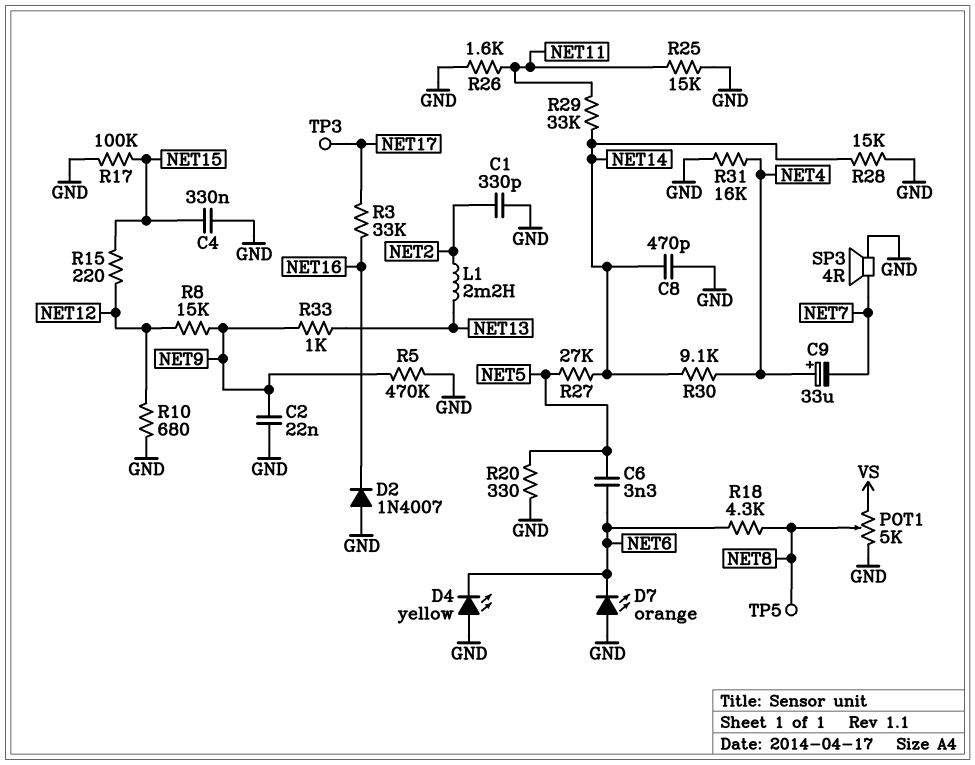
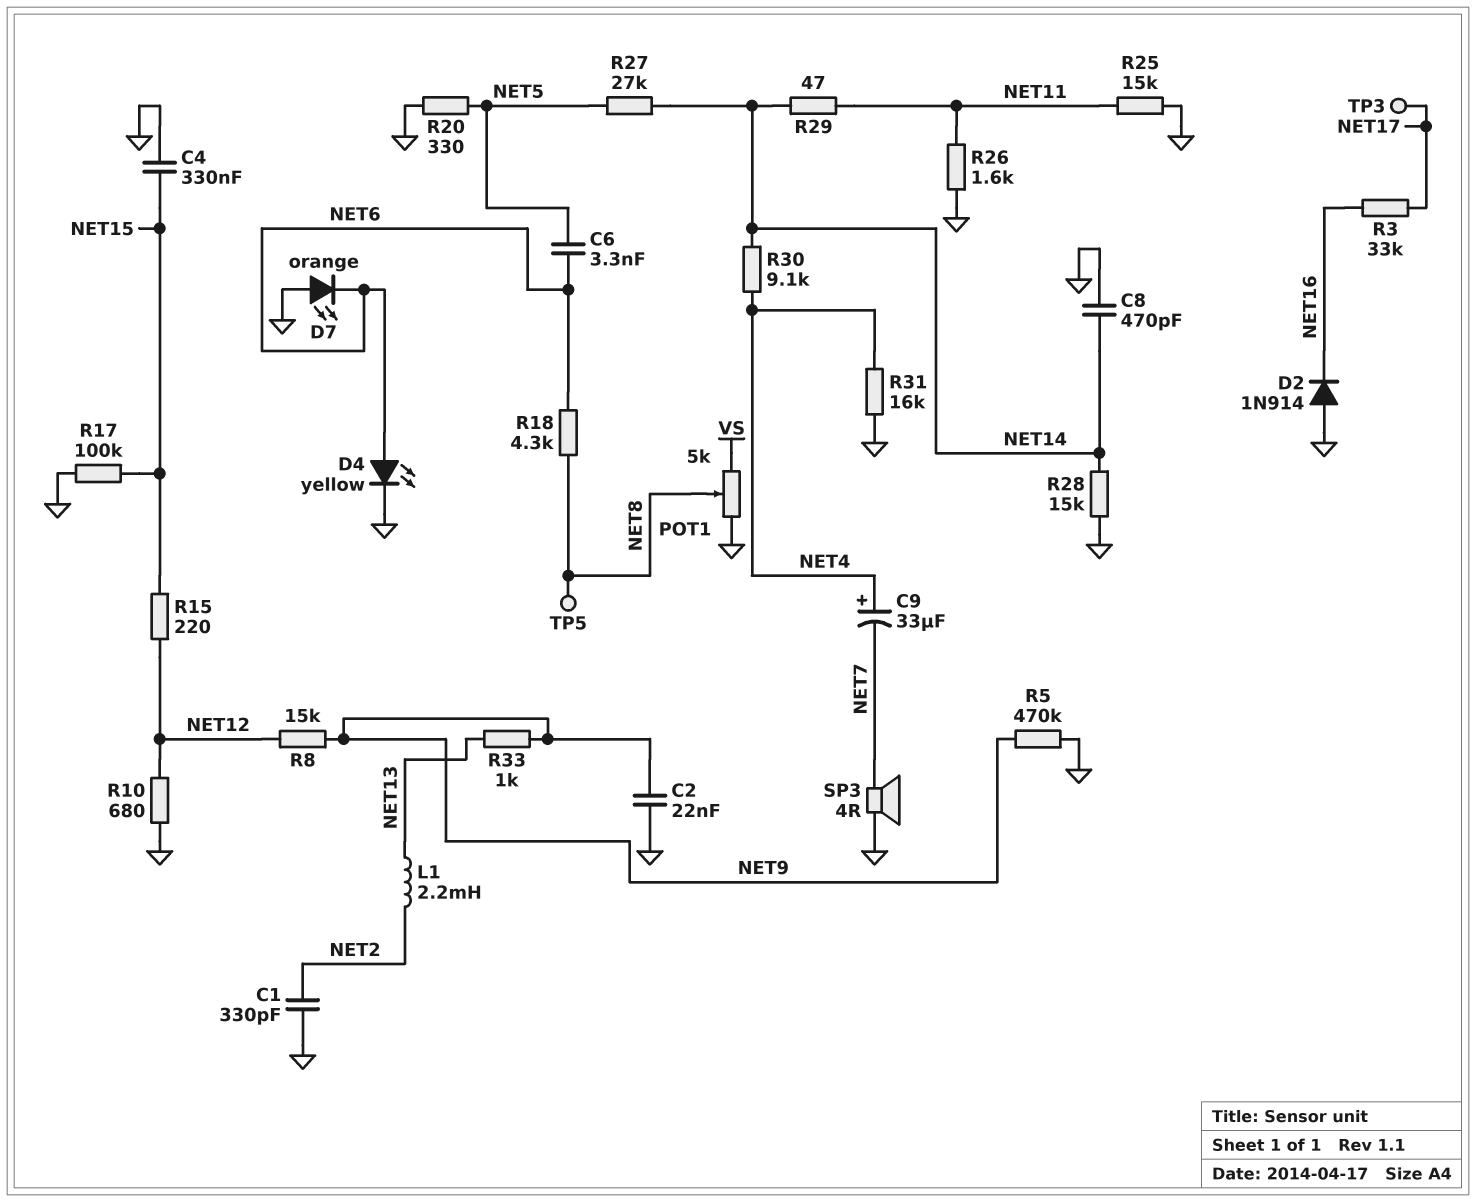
D2: diode 1N4007 (A GND, K NET16) -> diode 1N914 (A GND, K NET16)
D4: LED yellow (A GND, K NET6) -> LED yellow (A NET6, K GND)
R29: 33k (NET11, NET14) -> 47 (NET11, NET14)

